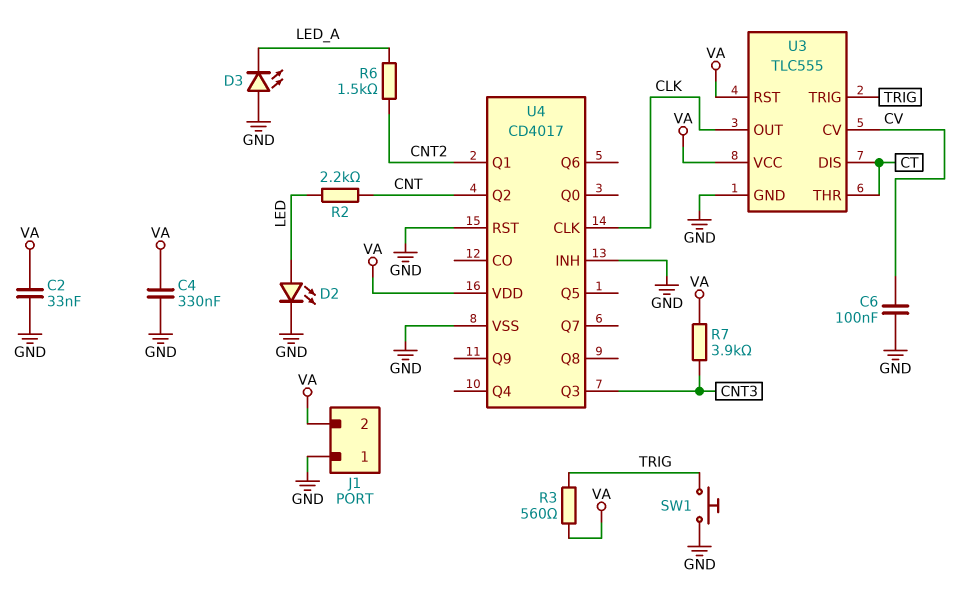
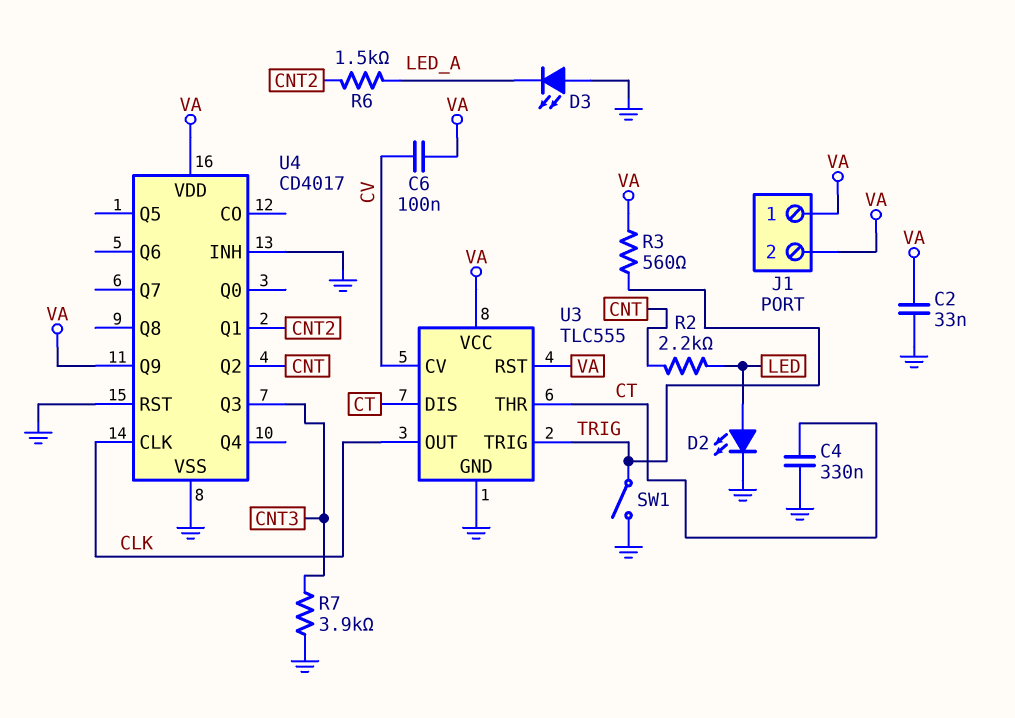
C4: 330nF (GND, VA) -> 330nF (CT, GND)
C6: 100nF (CV, GND) -> 100nF (CV, VA)
J1 pin 1: GND -> VA
R7: 3.9k (CNT3, VA) -> 3.9k (CNT3, GND)
SW1: button (GND, TRIG) -> switch (GND, TRIG)
U4 pin Q9: none -> VA

